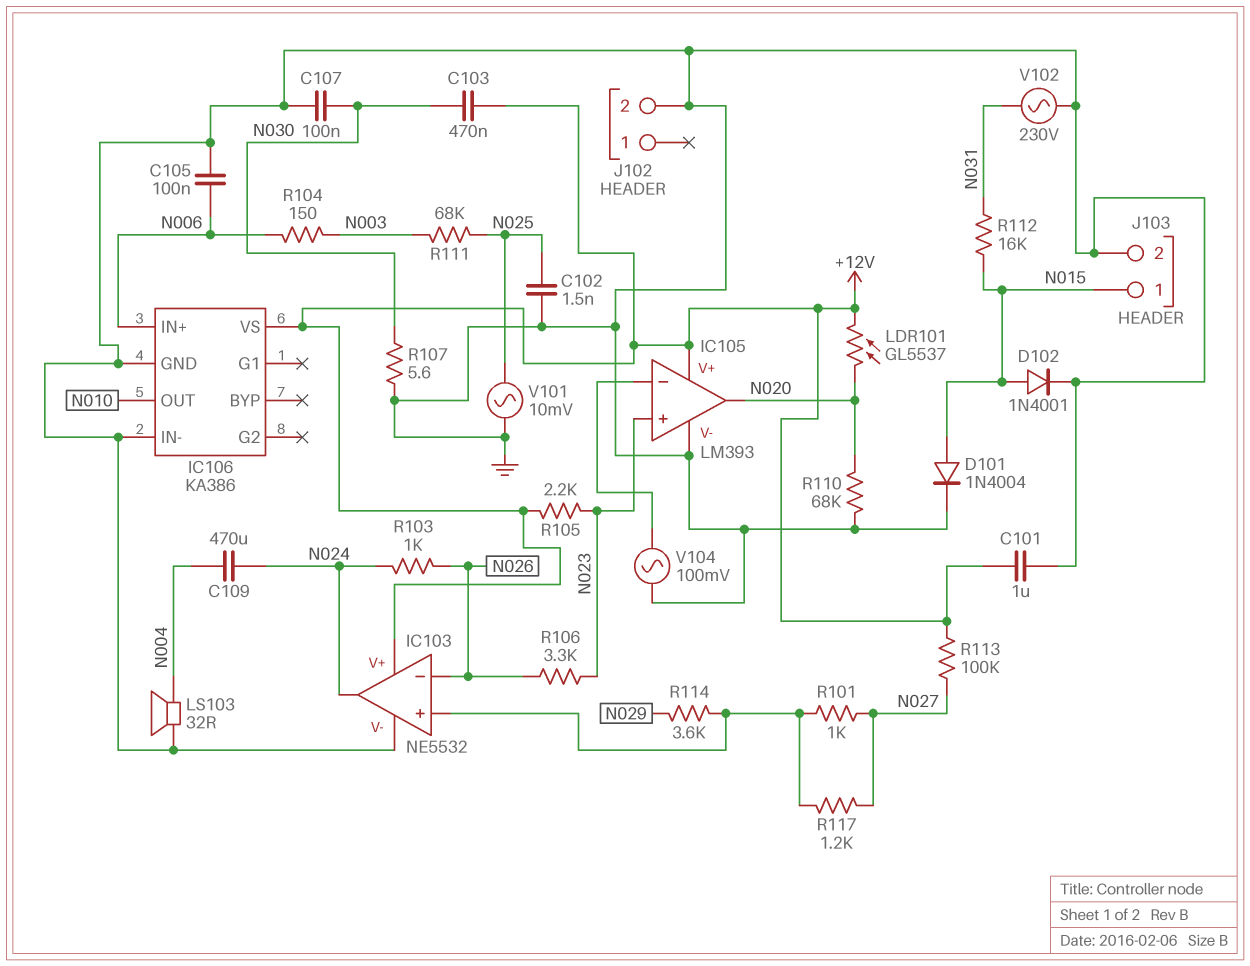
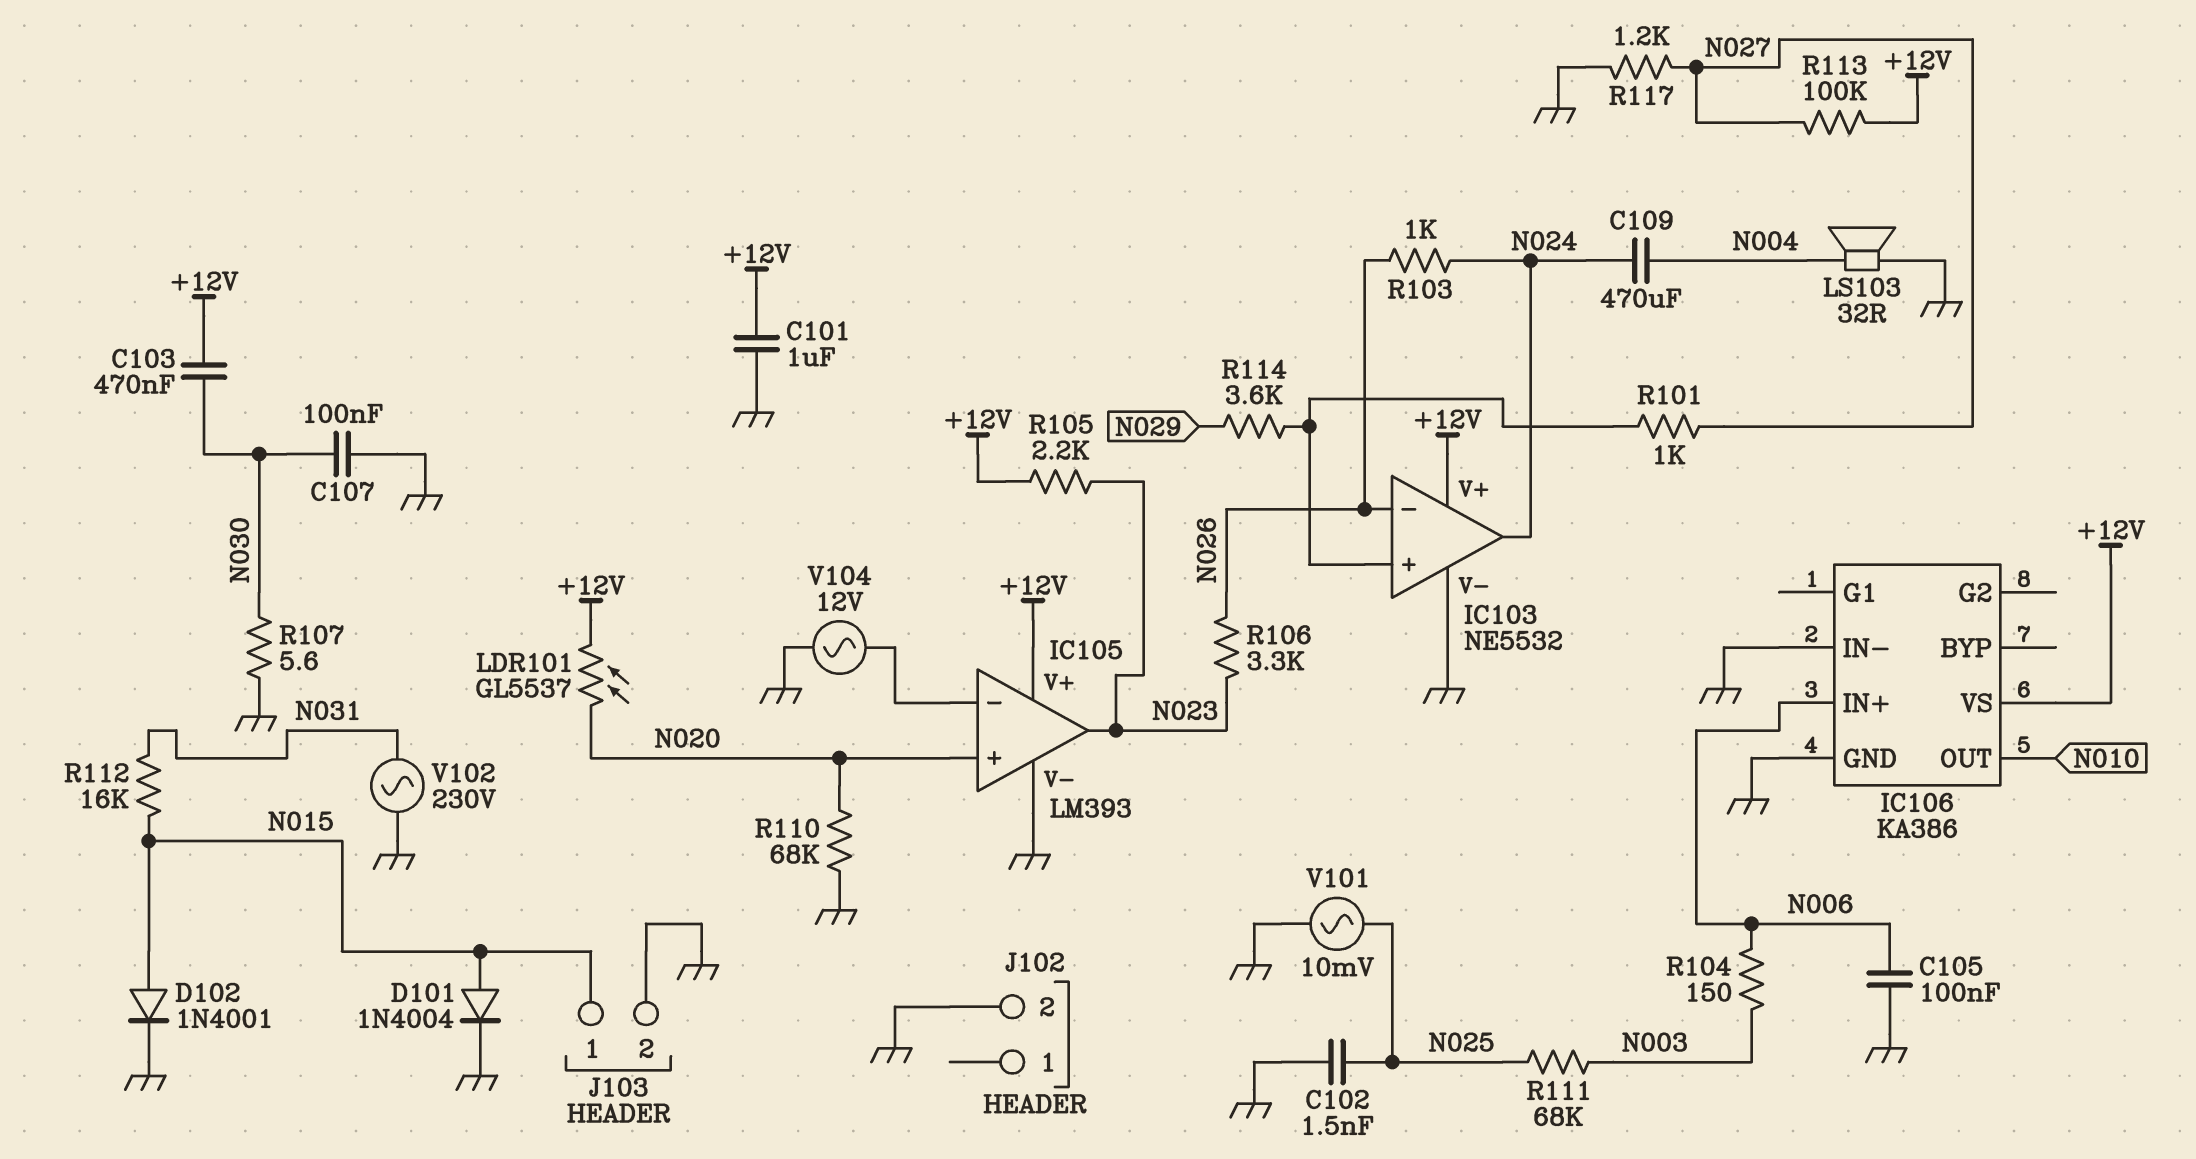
IC105 pin in+: N023 -> N020
IC105 pin out: N020 -> N023
R117: 1.2k (IC103/in+, N027) -> 1.2k (GND, N027)
V104: AC 100mV (GND, IC105/in-) -> AC 12V (GND, IC105/in-)

